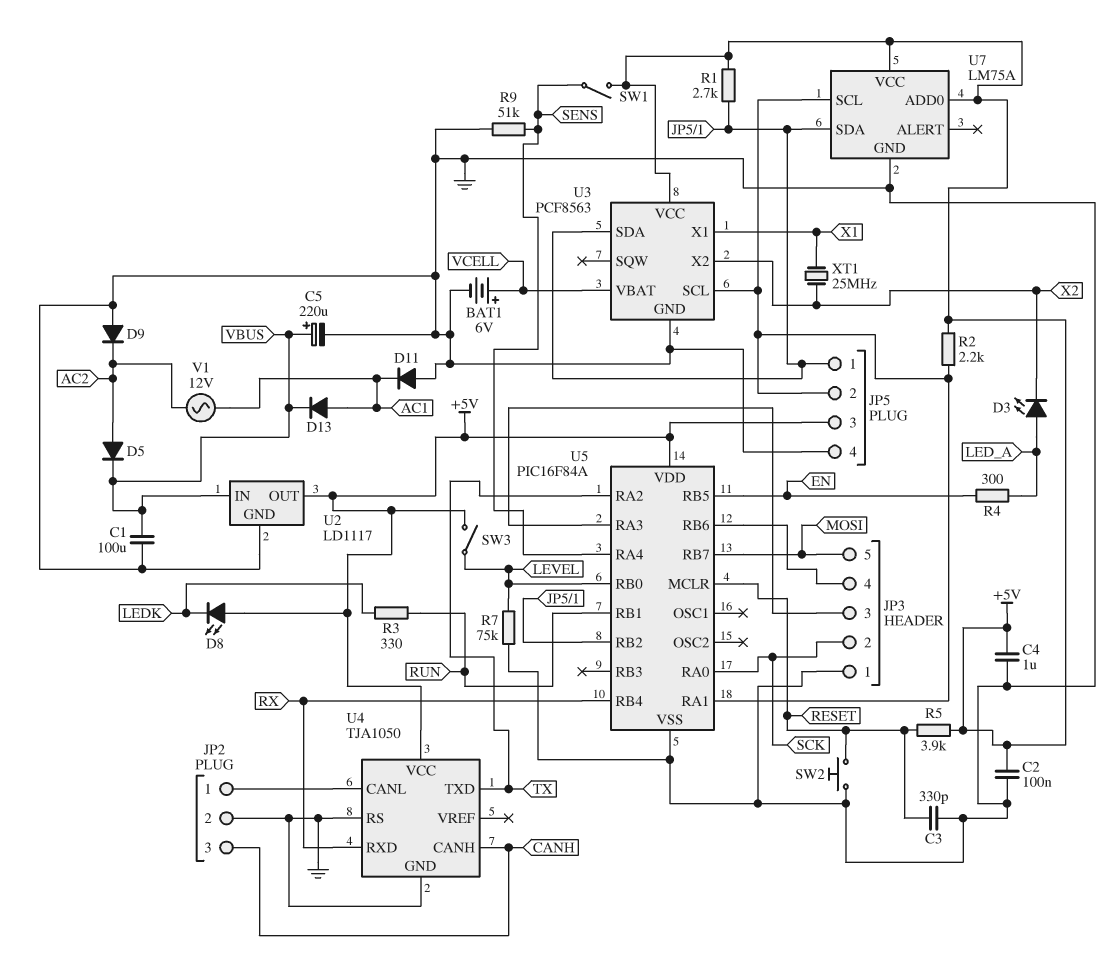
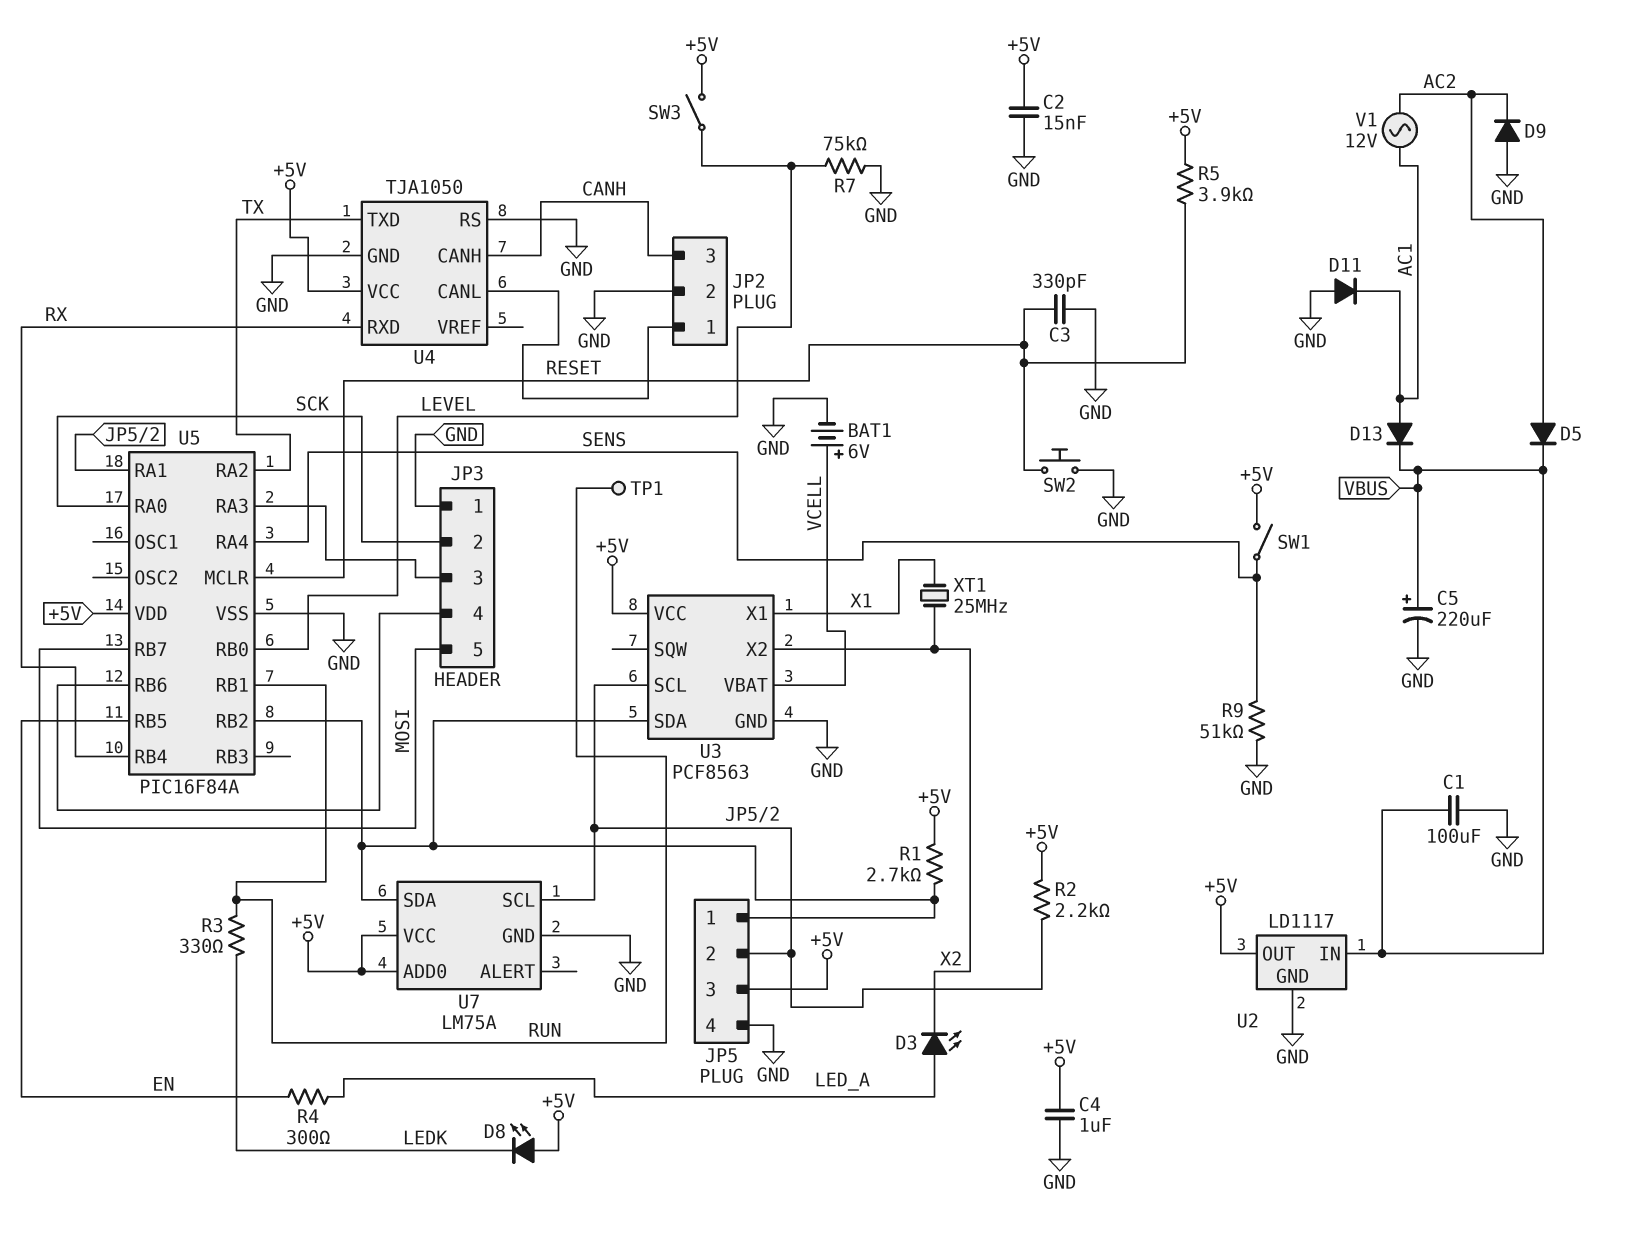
C2: 100nF (+5V, GND) -> 15nF (+5V, GND)
TP1: none -> test point (RUN)

